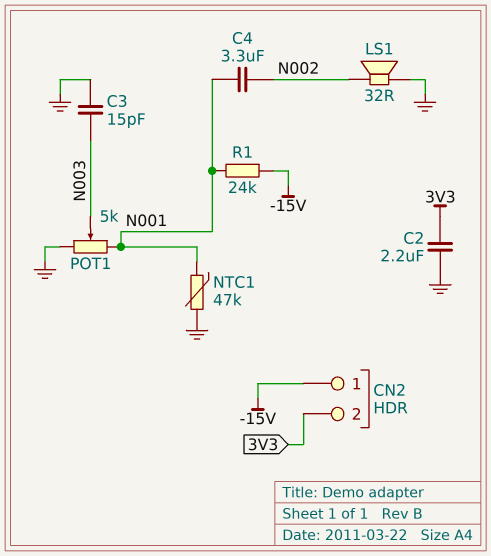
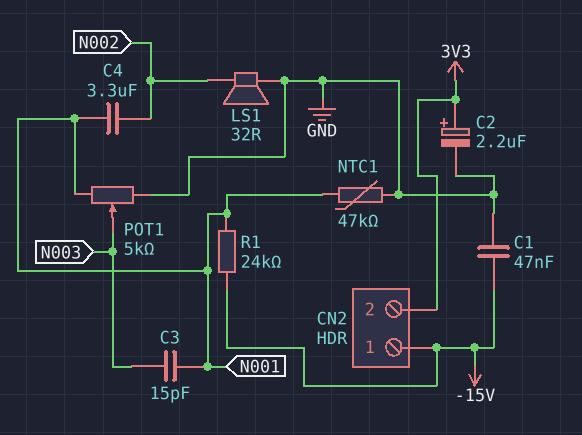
C1: none -> 47nF (-15V, GND)
C2: 2.2uF (3V3, GND) -> 2.2uF (plus 3V3, minus GND)
C3: 15pF (GND, N003) -> 15pF (N001, N003)

